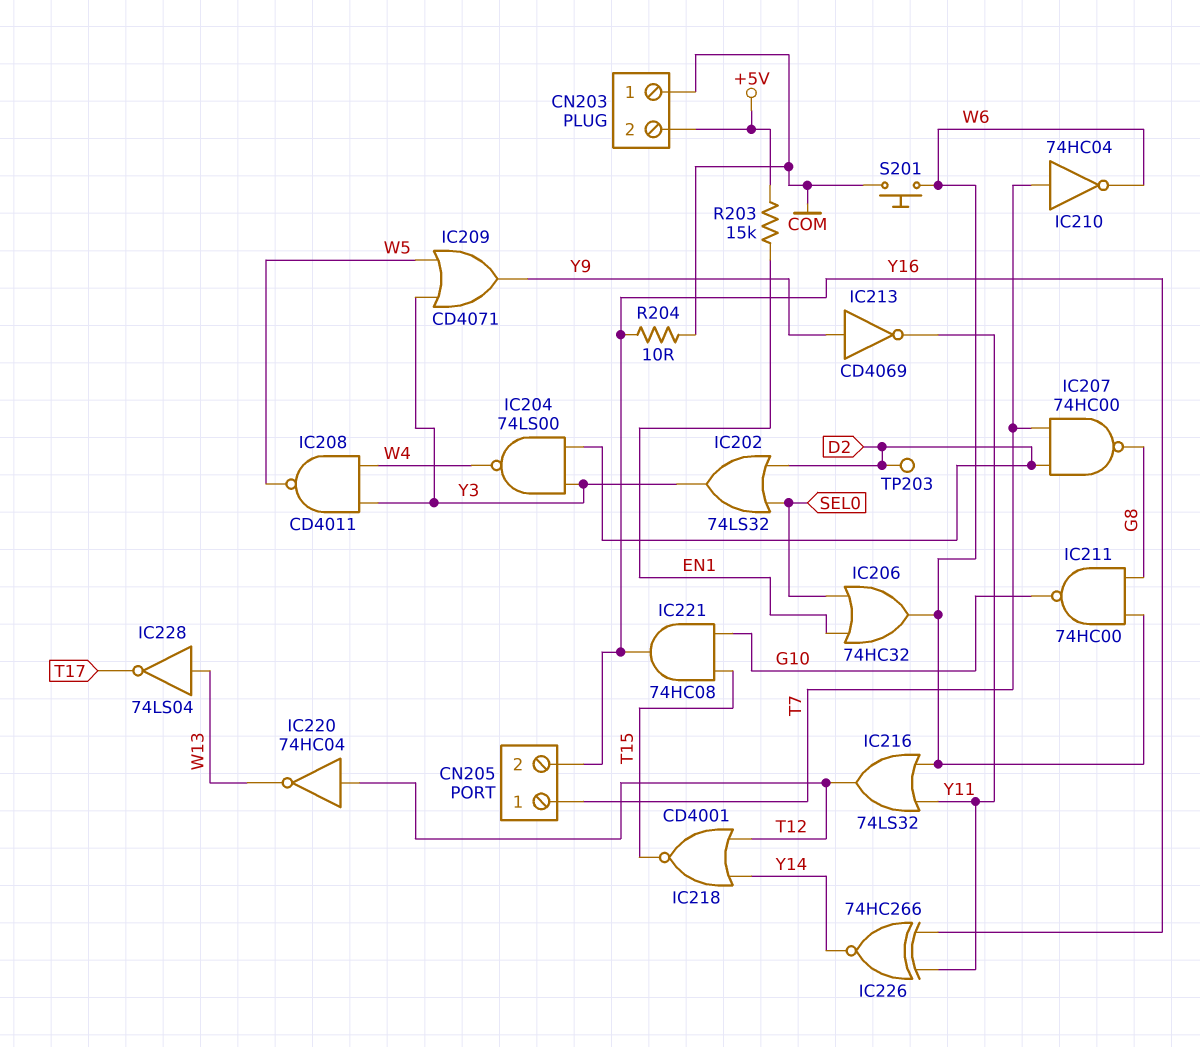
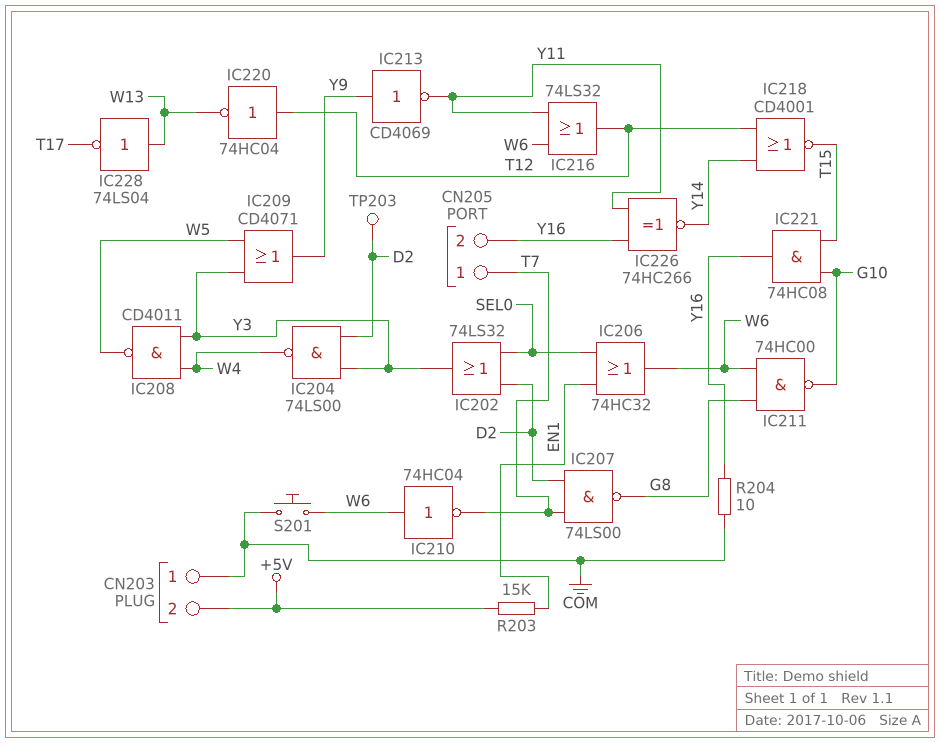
IC207: NAND 74HC00 (in D2, in T7, out G8) -> NAND 74LS00 (in D2, in T7, out G8)
IC210: NOT 74HC04 (in T7, out W6) -> NOT 74HC04 (in W6, out T7)

